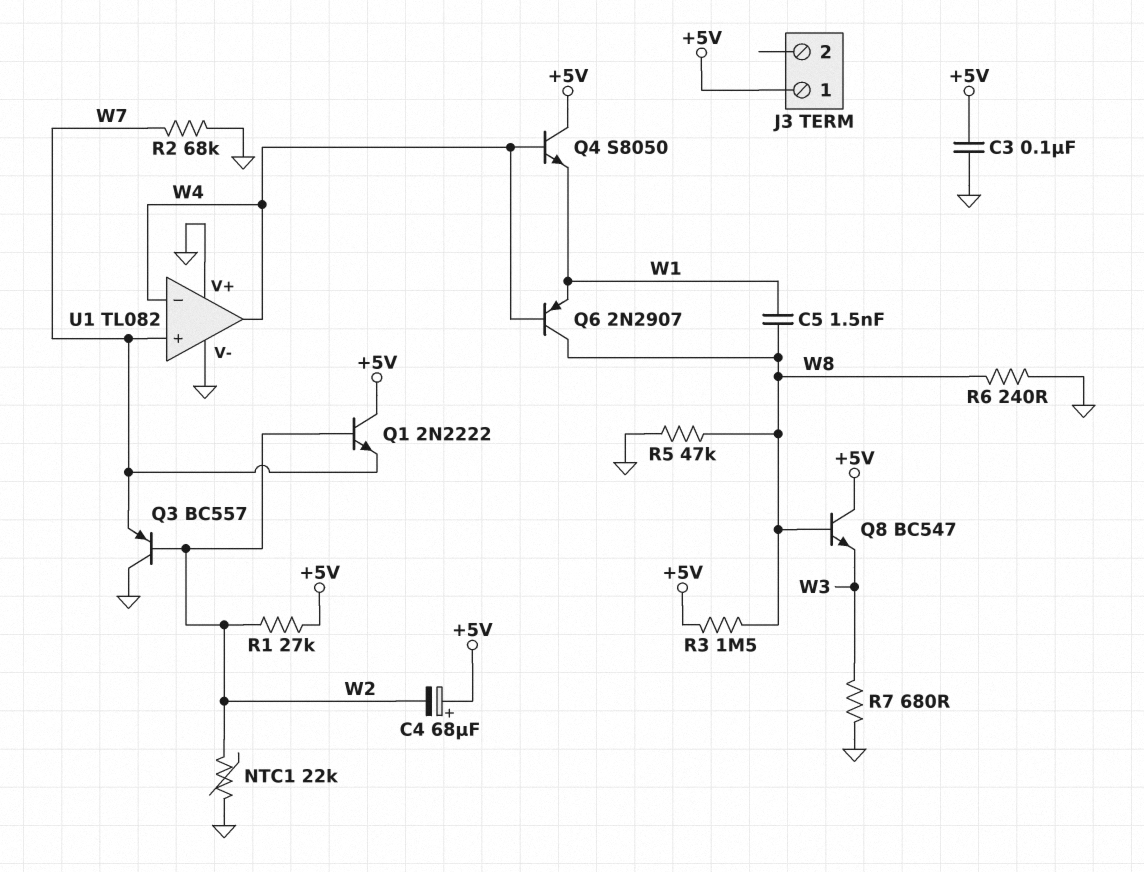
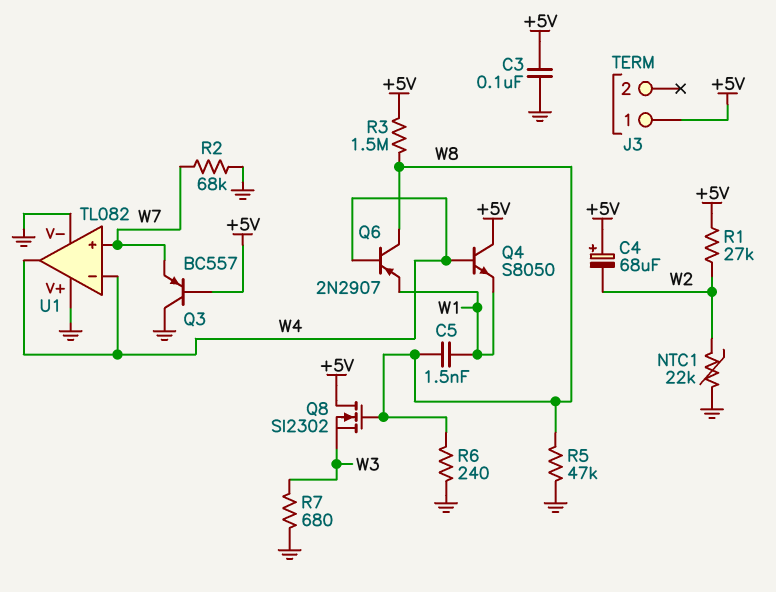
Q1: NPN 2N2222 (B W2, C +5V, E W7) -> none
Q3: PNP BC557 (B W2, C GND, E W7) -> PNP BC557 (B +5V, C GND, E W7)
Q8: NPN BC547 (B W8, C +5V, E W3) -> NMOS SI2302 (G W8, D +5V, S W3)

